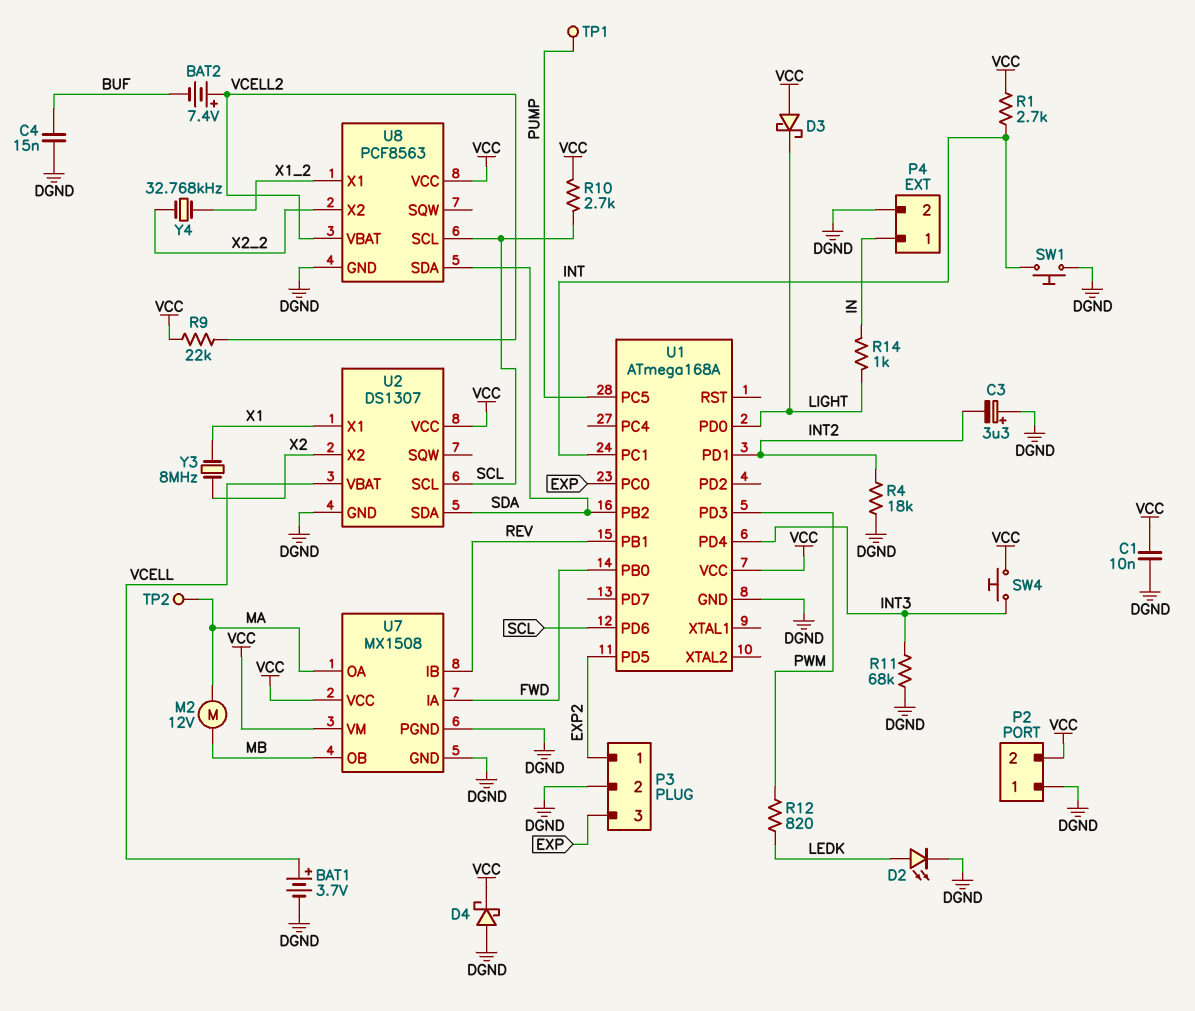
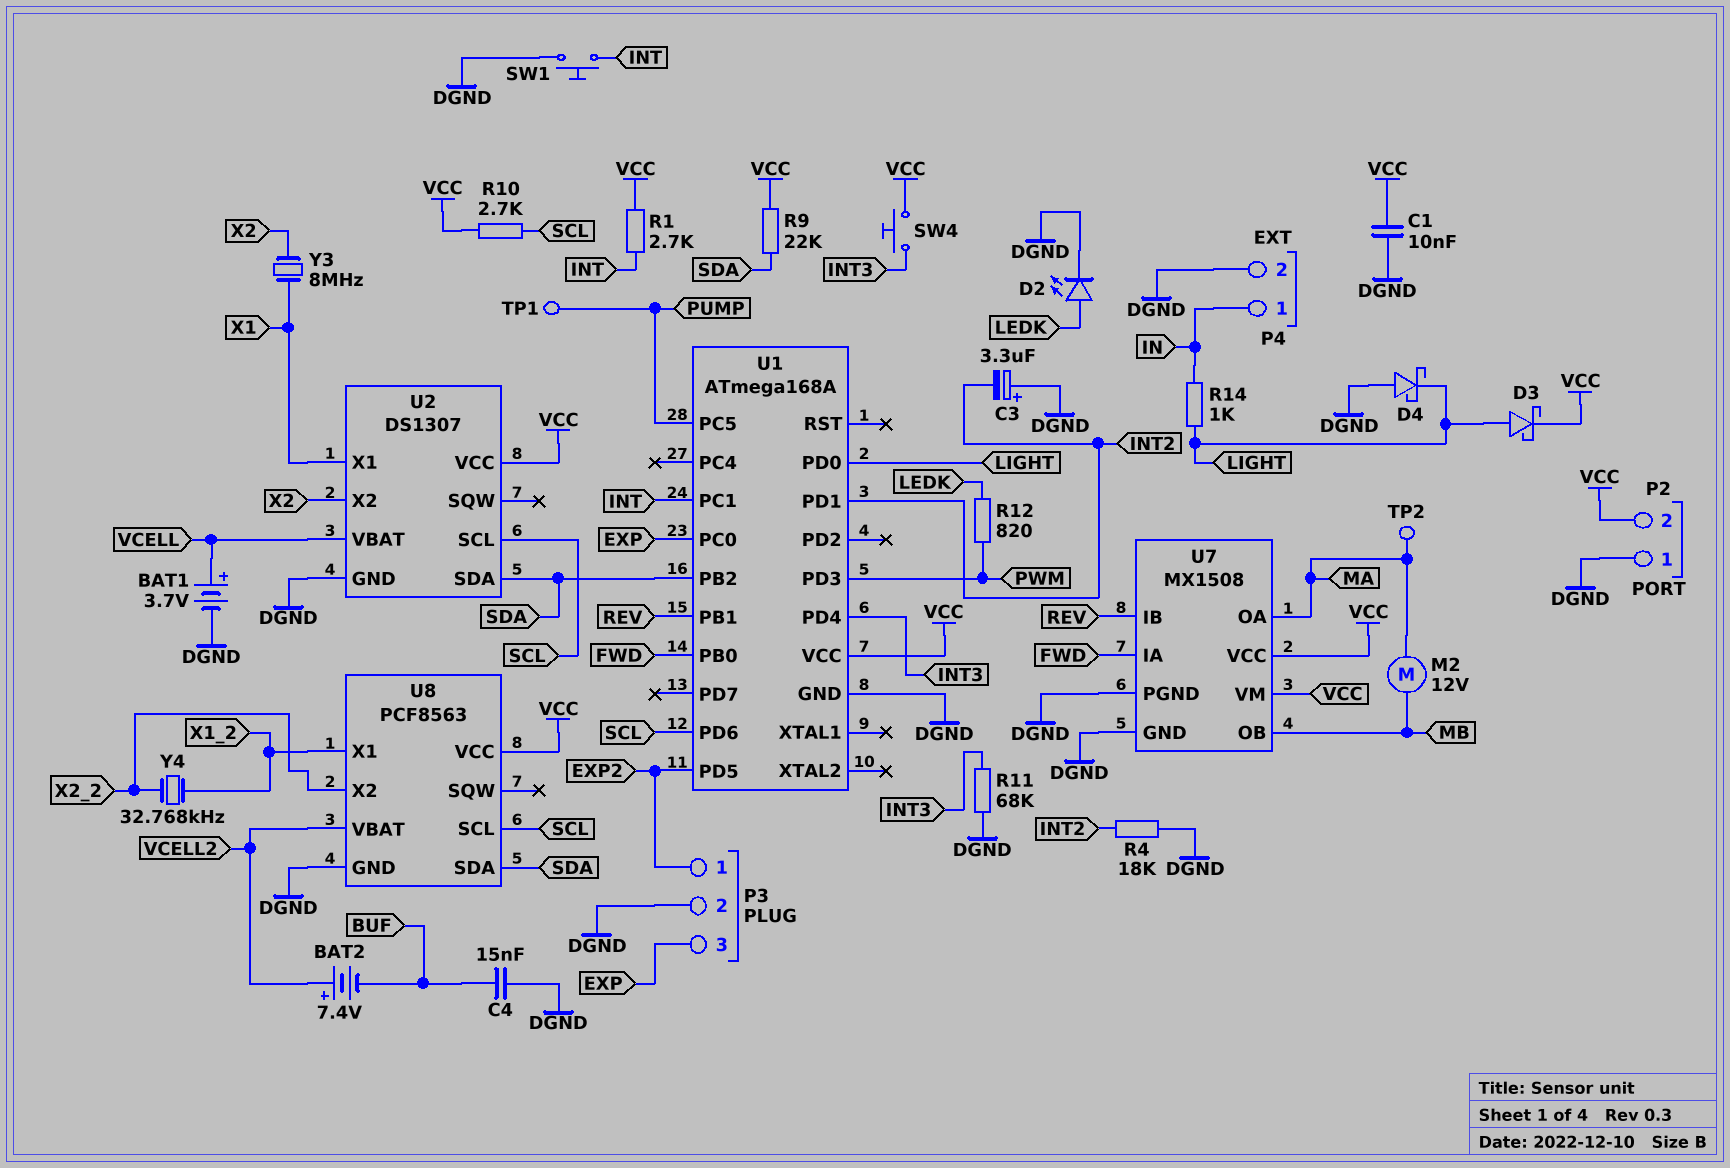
D3: schottky (A VCC, K LIGHT) -> schottky (A LIGHT, K VCC)
D4: schottky (A DGND, K VCC) -> schottky (A DGND, K LIGHT)
R9: 22k (VCC, VCELL2) -> 22k (SDA, VCC)

